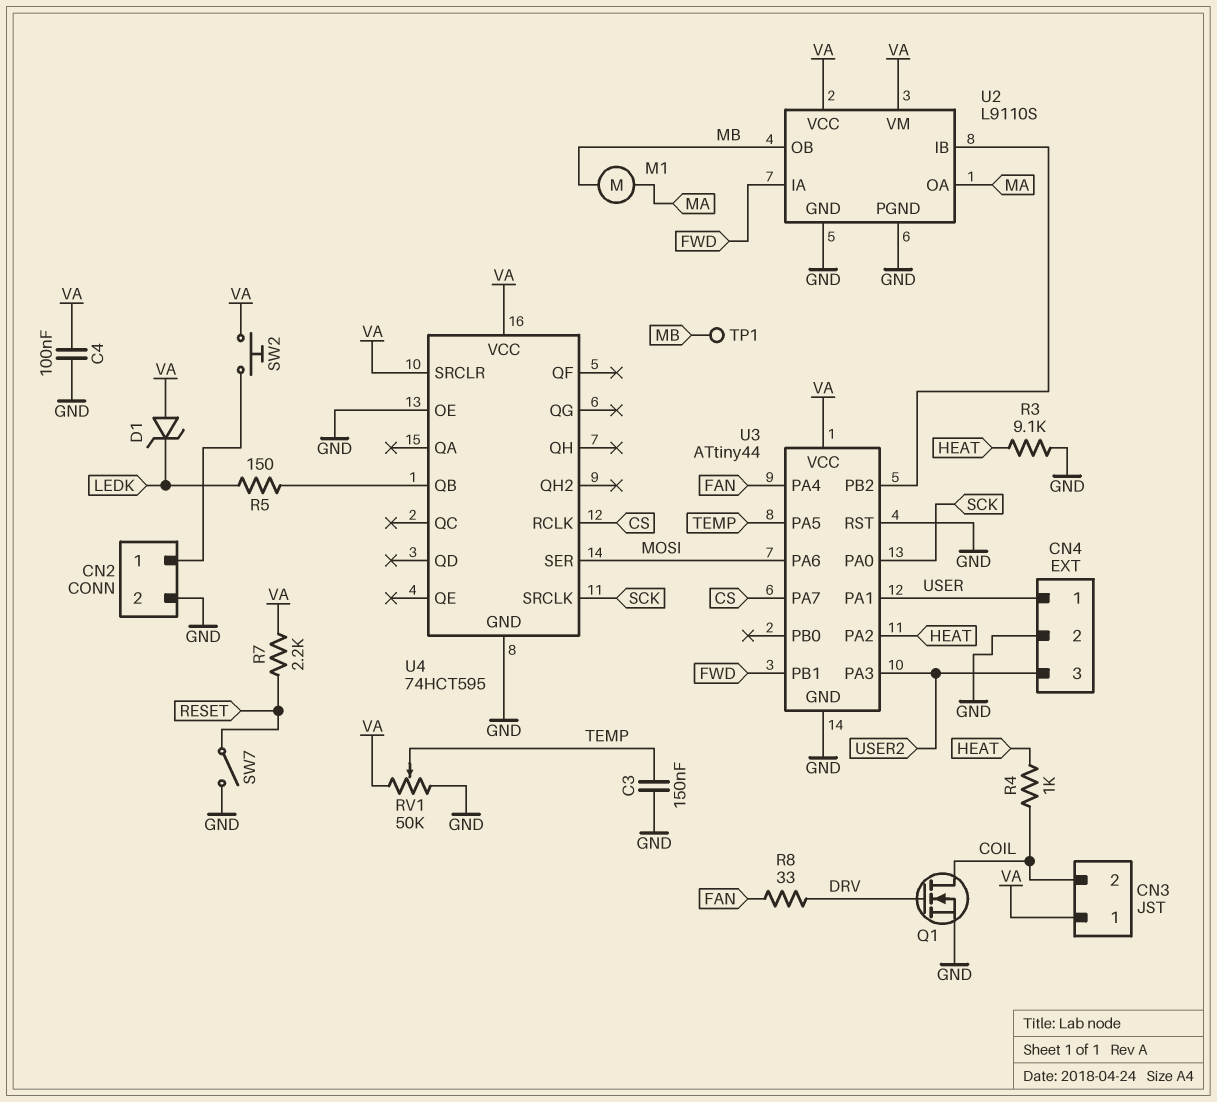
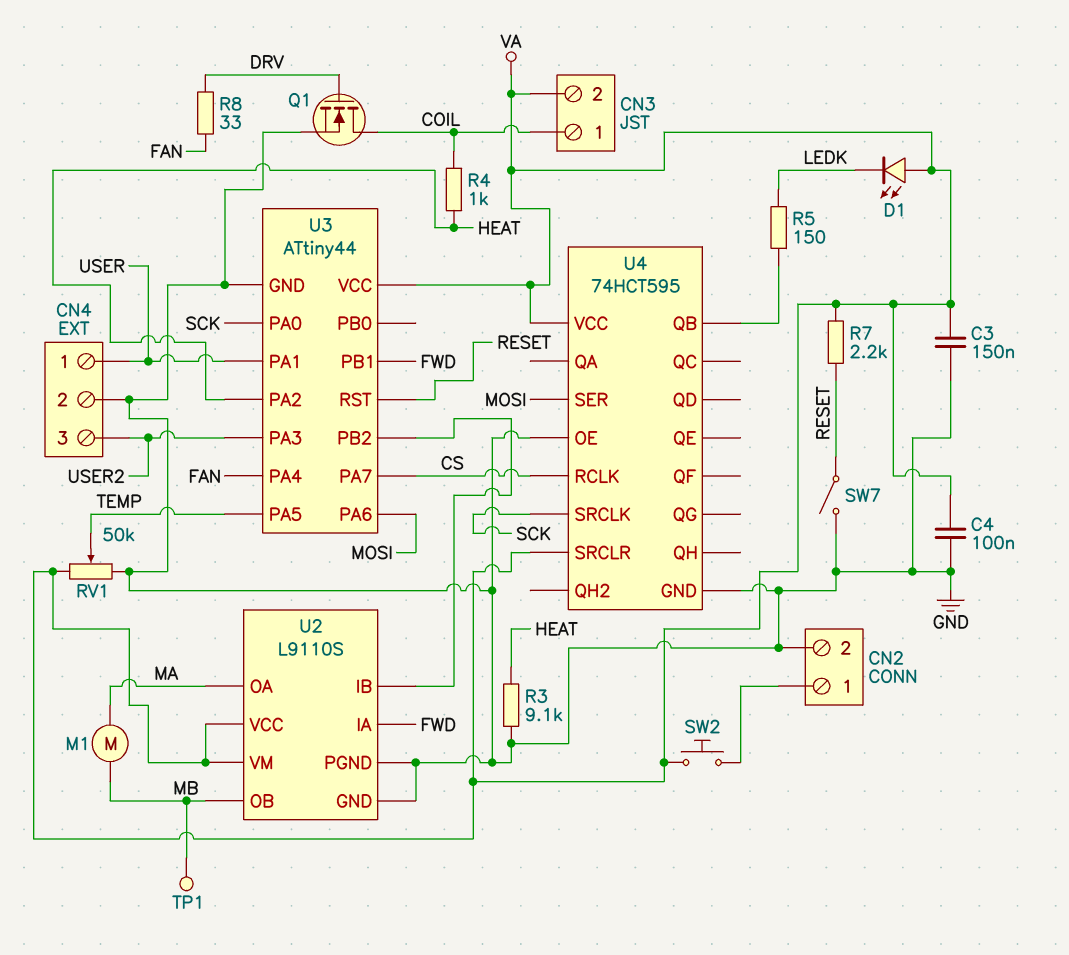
C3: 150nF (GND, TEMP) -> 150nF (GND, VA)
CN3 pin 1: VA -> COIL
CN3 pin 2: COIL -> VA
D1: zener (A VA, K LEDK) -> LED (A VA, K LEDK)
U3 pin RST: GND -> RESET

